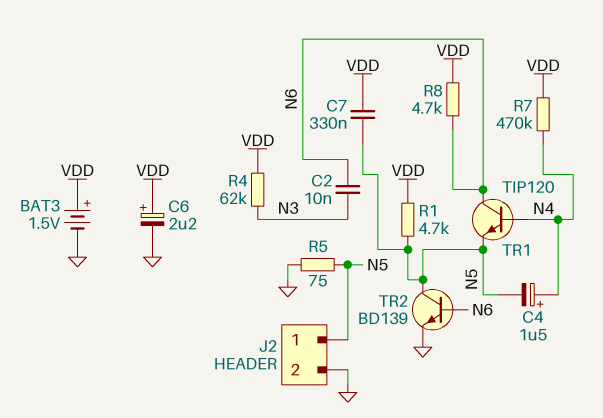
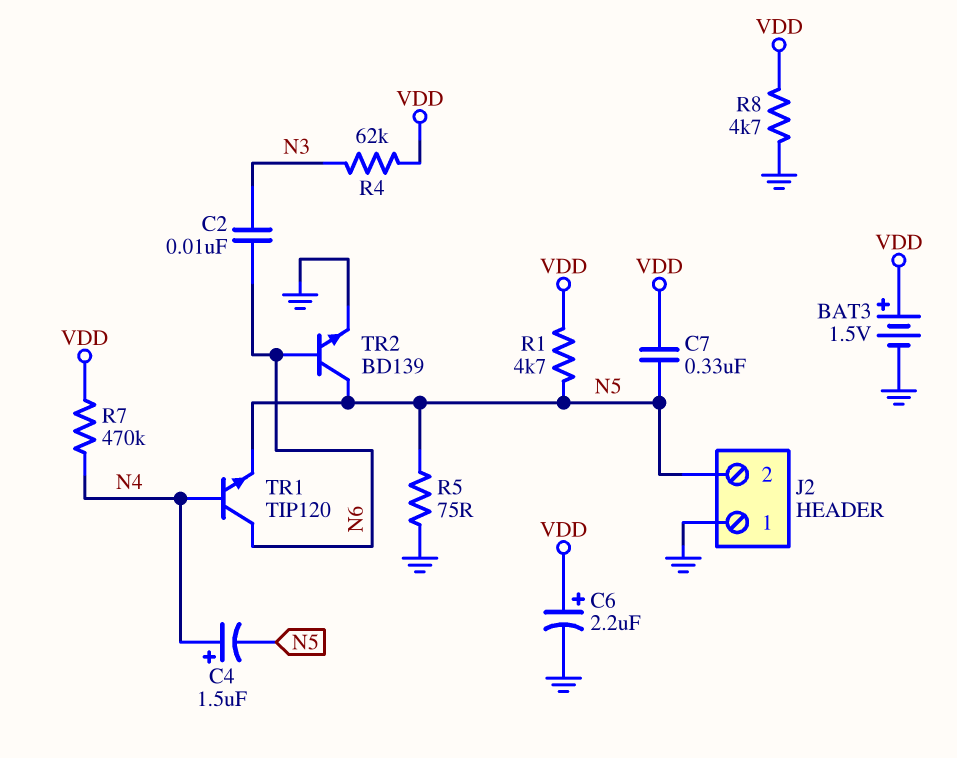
J2 pin 1: N5 -> GND
J2 pin 2: GND -> N5
R8: 4.7k (N6, VDD) -> 4.7k (GND, VDD)

